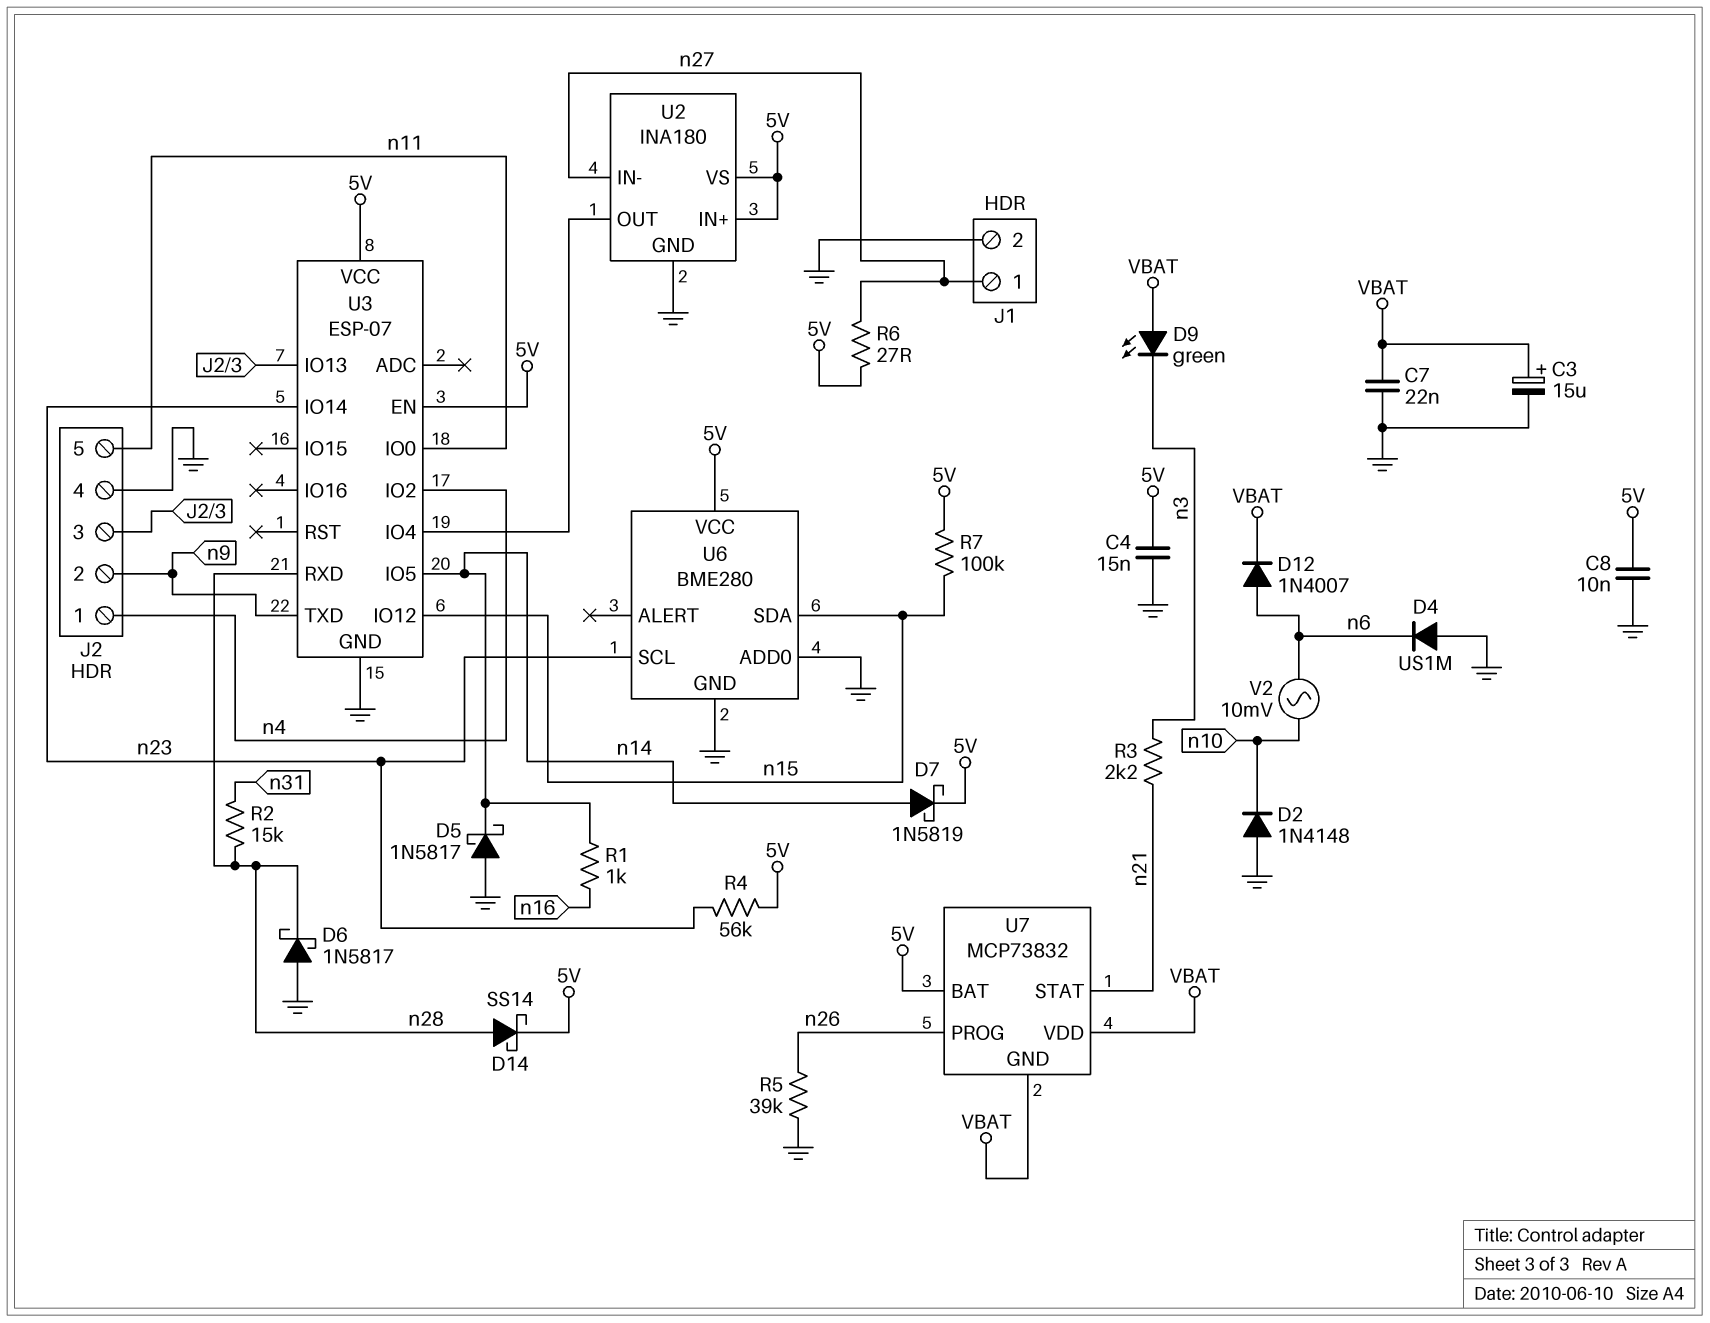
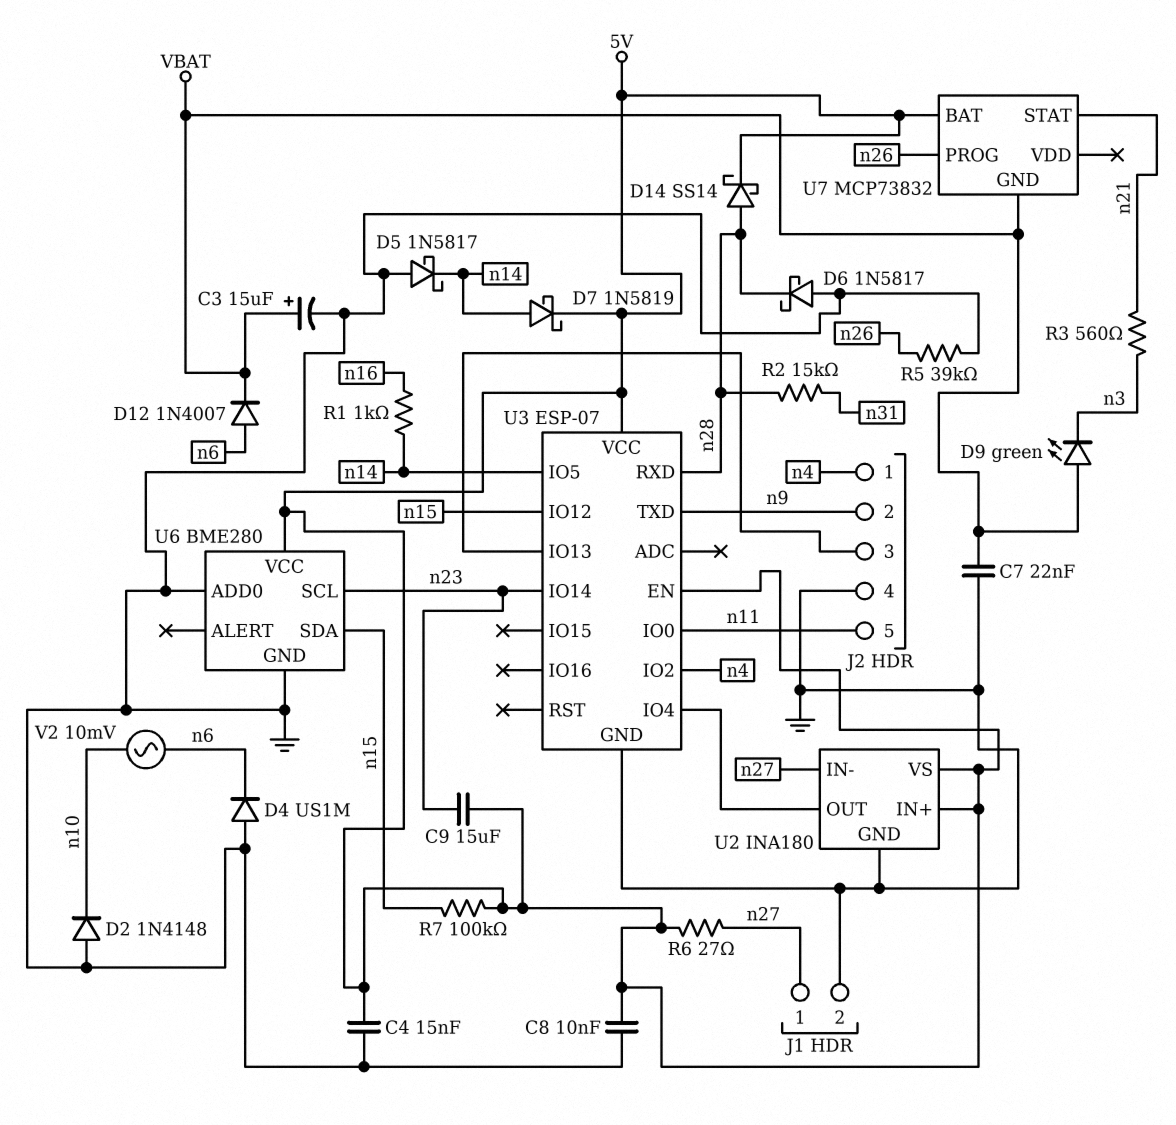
C9: none -> 15uF (5V, n23)
R3: 2.2k (n3, n21) -> 560 (n3, n21)
R4: 56k (5V, n23) -> none
U7 pin VDD: VBAT -> none

